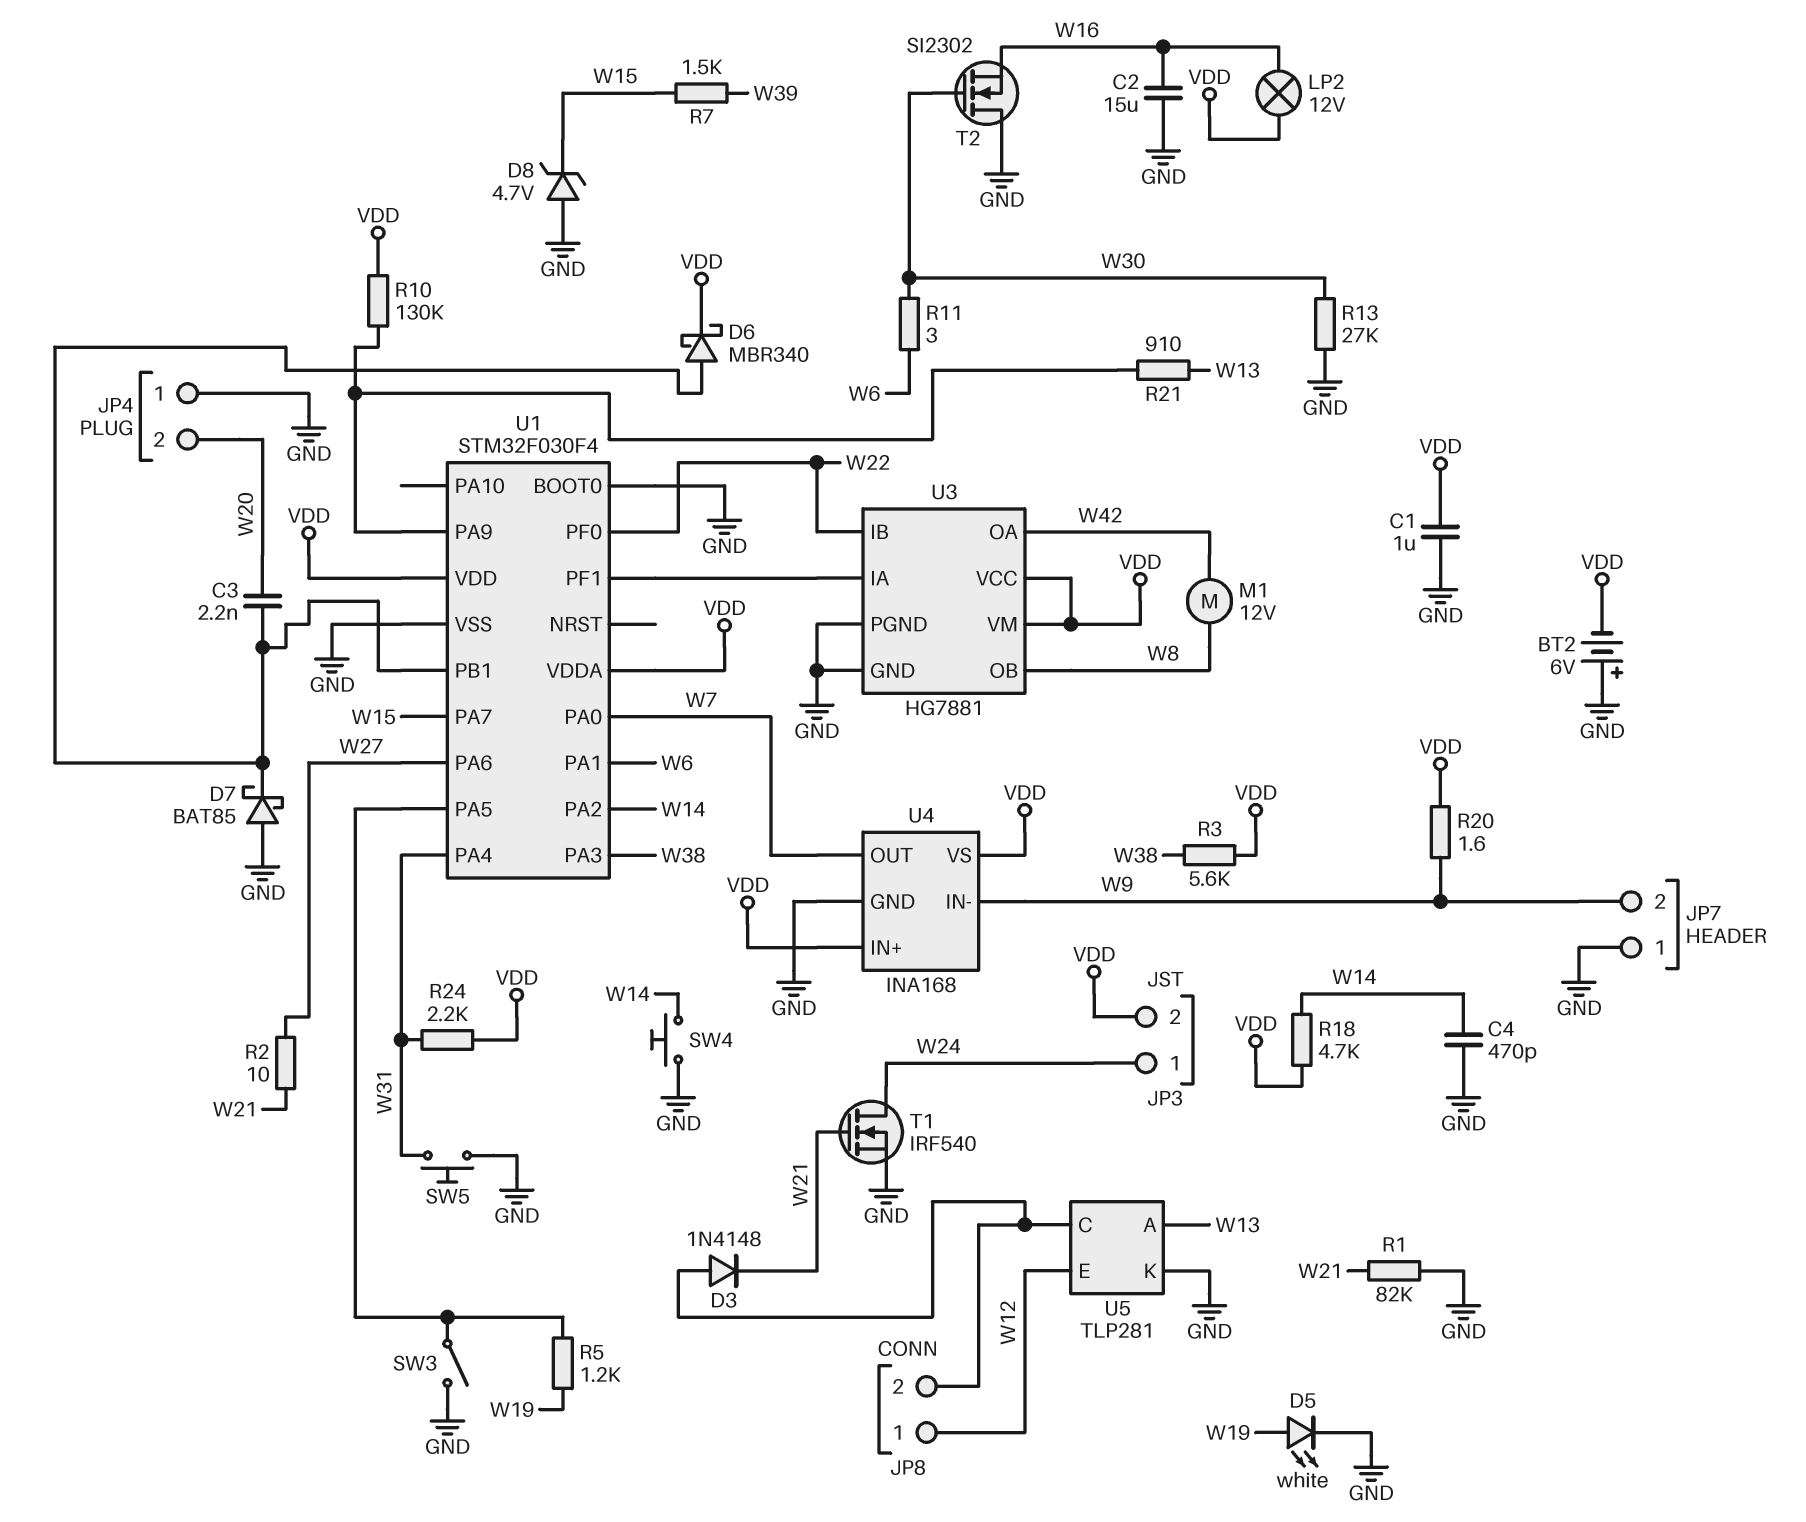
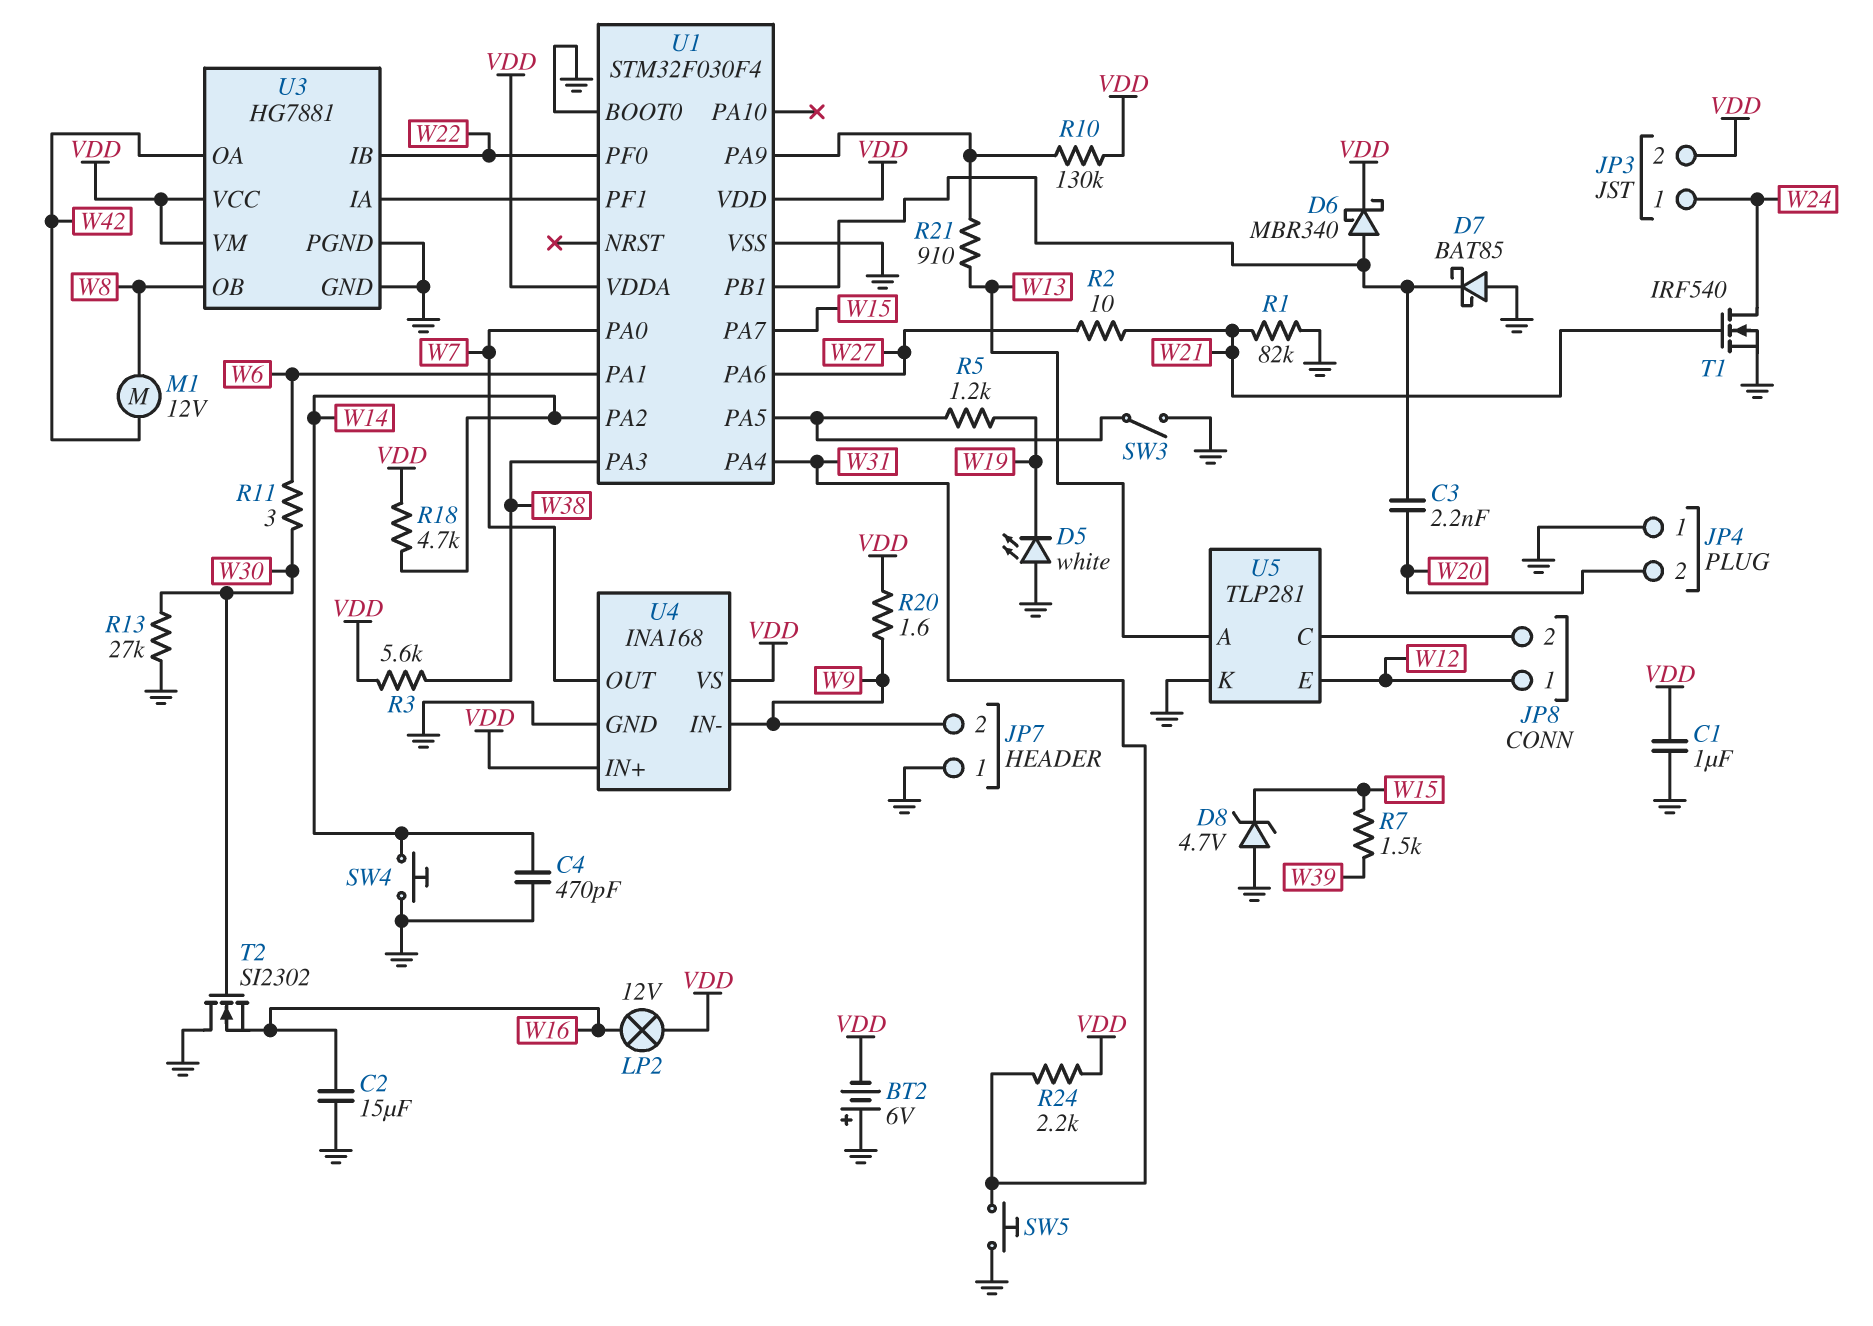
D3: diode 1N4148 (A JP8/2, K W21) -> none
D5: LED white (A W19, K GND) -> LED white (A GND, K W19)

